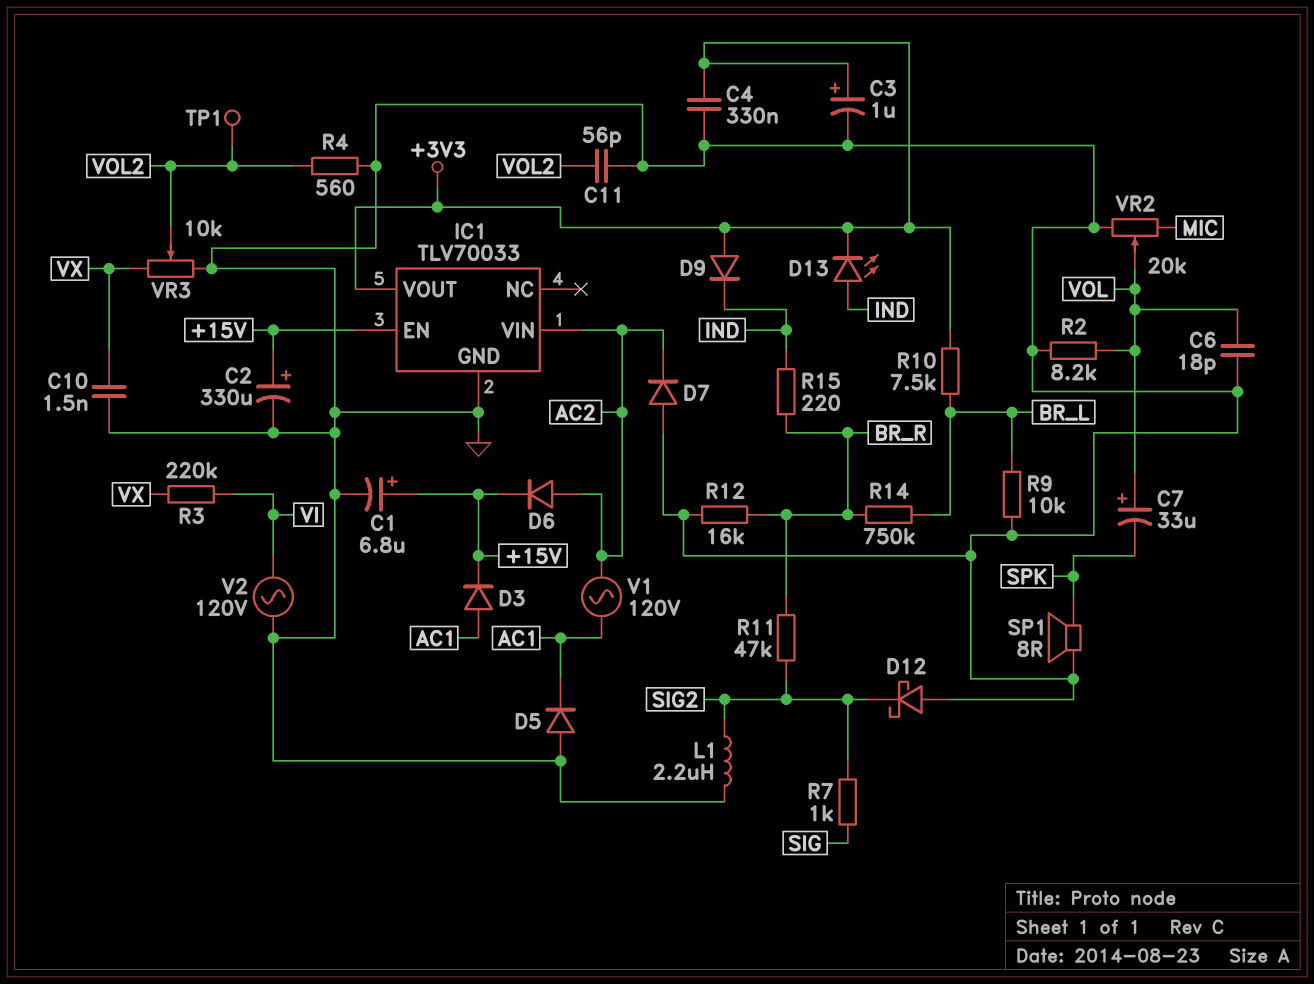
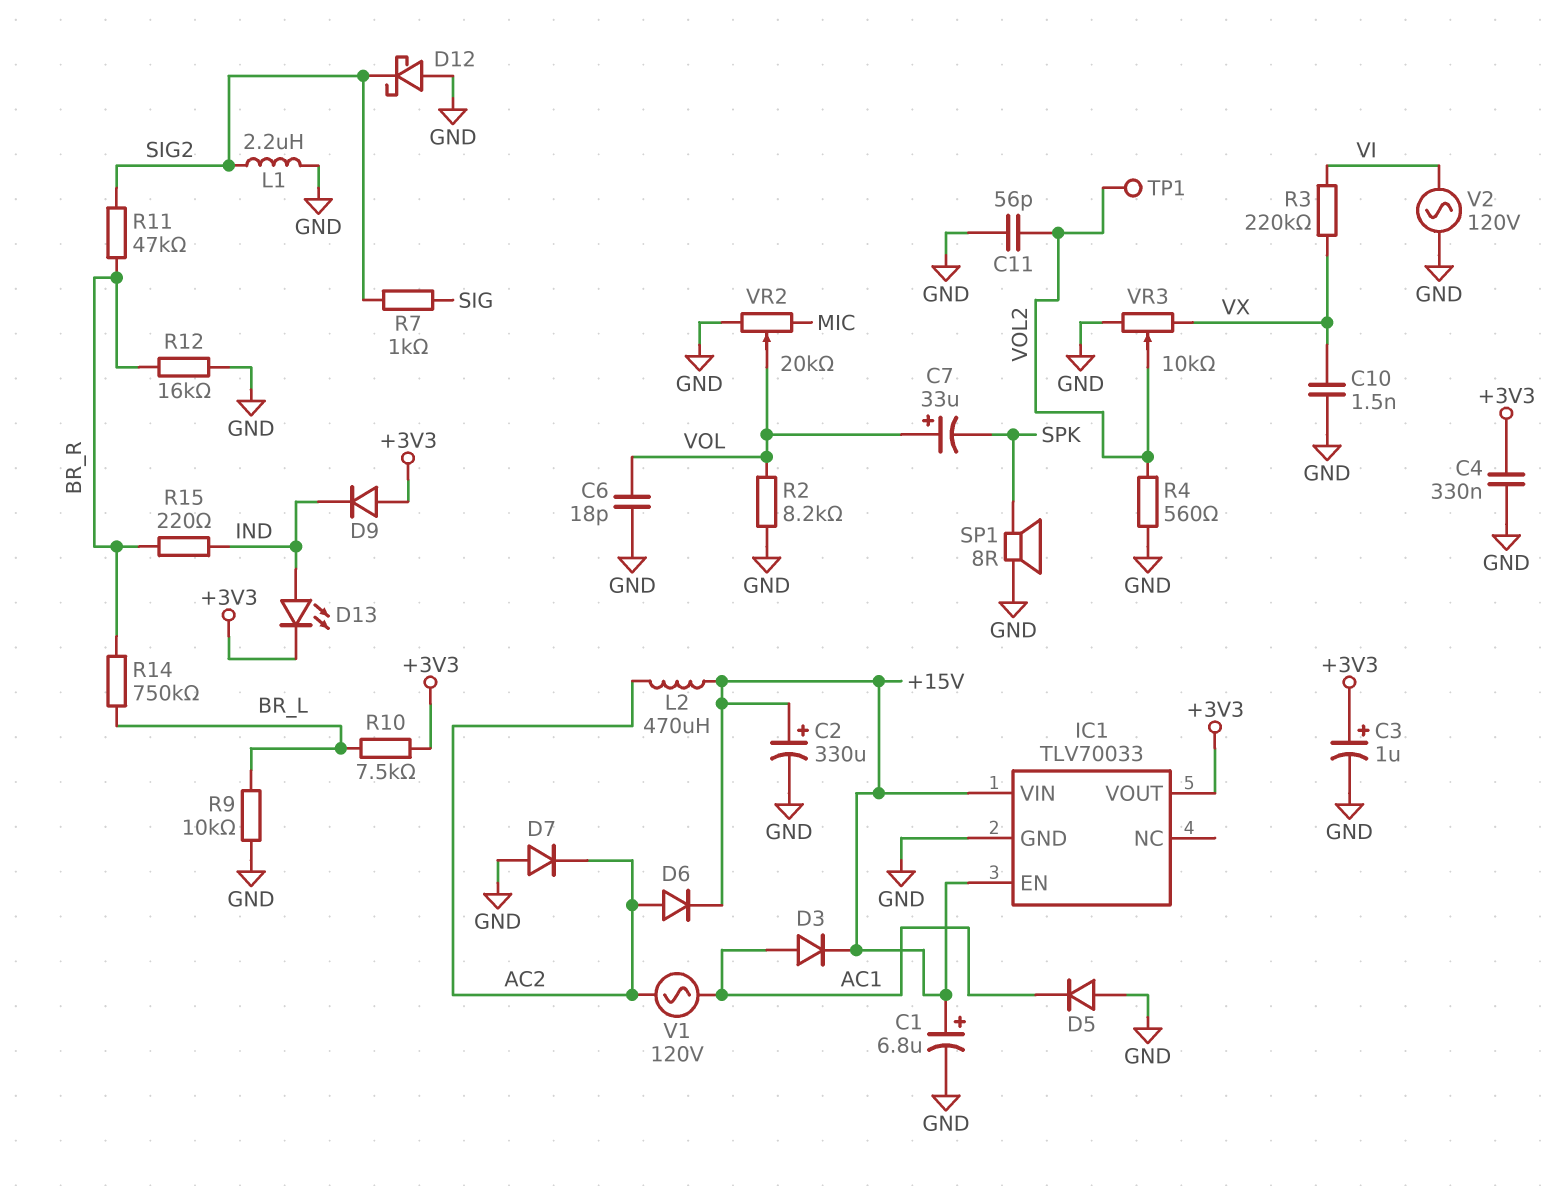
IC1 pin VIN: AC2 -> +15V
L2: none -> 470uH (+15V, AC2)

